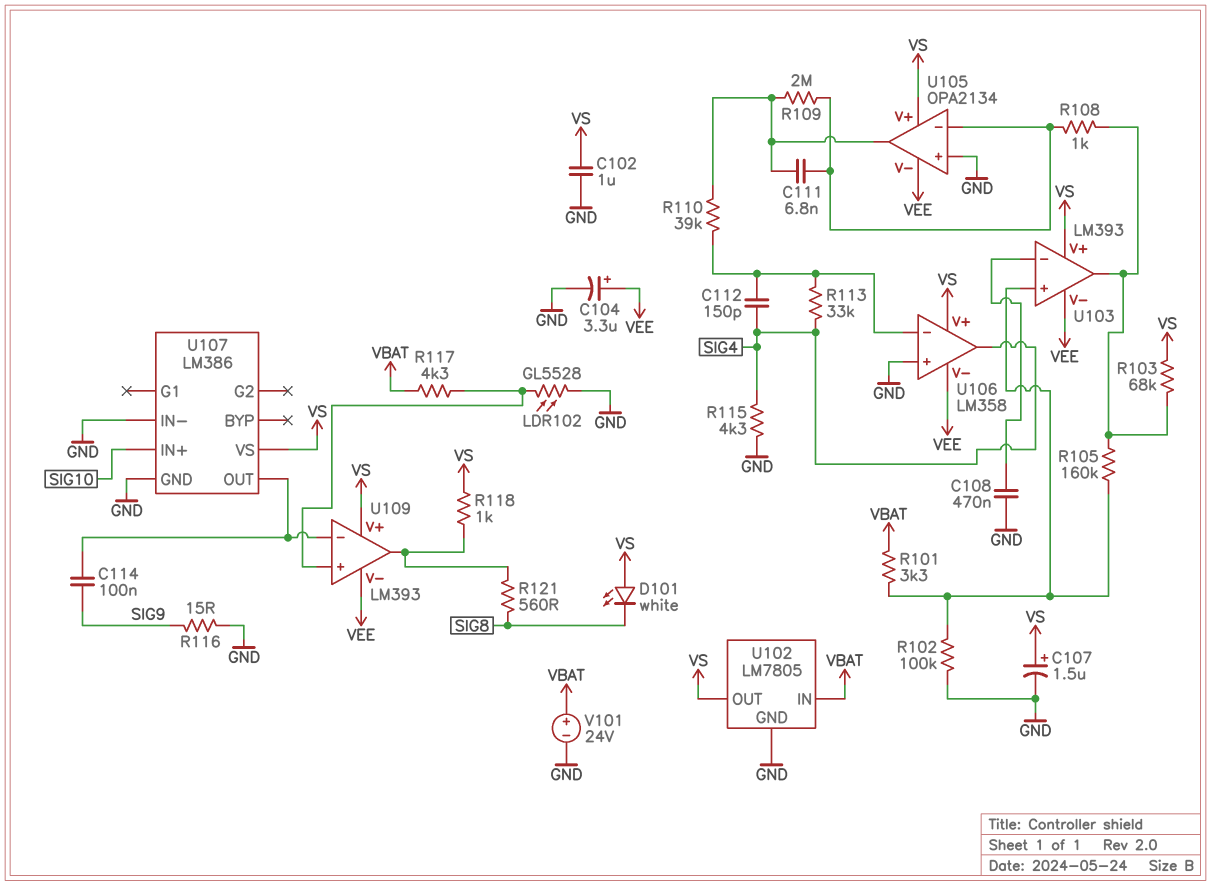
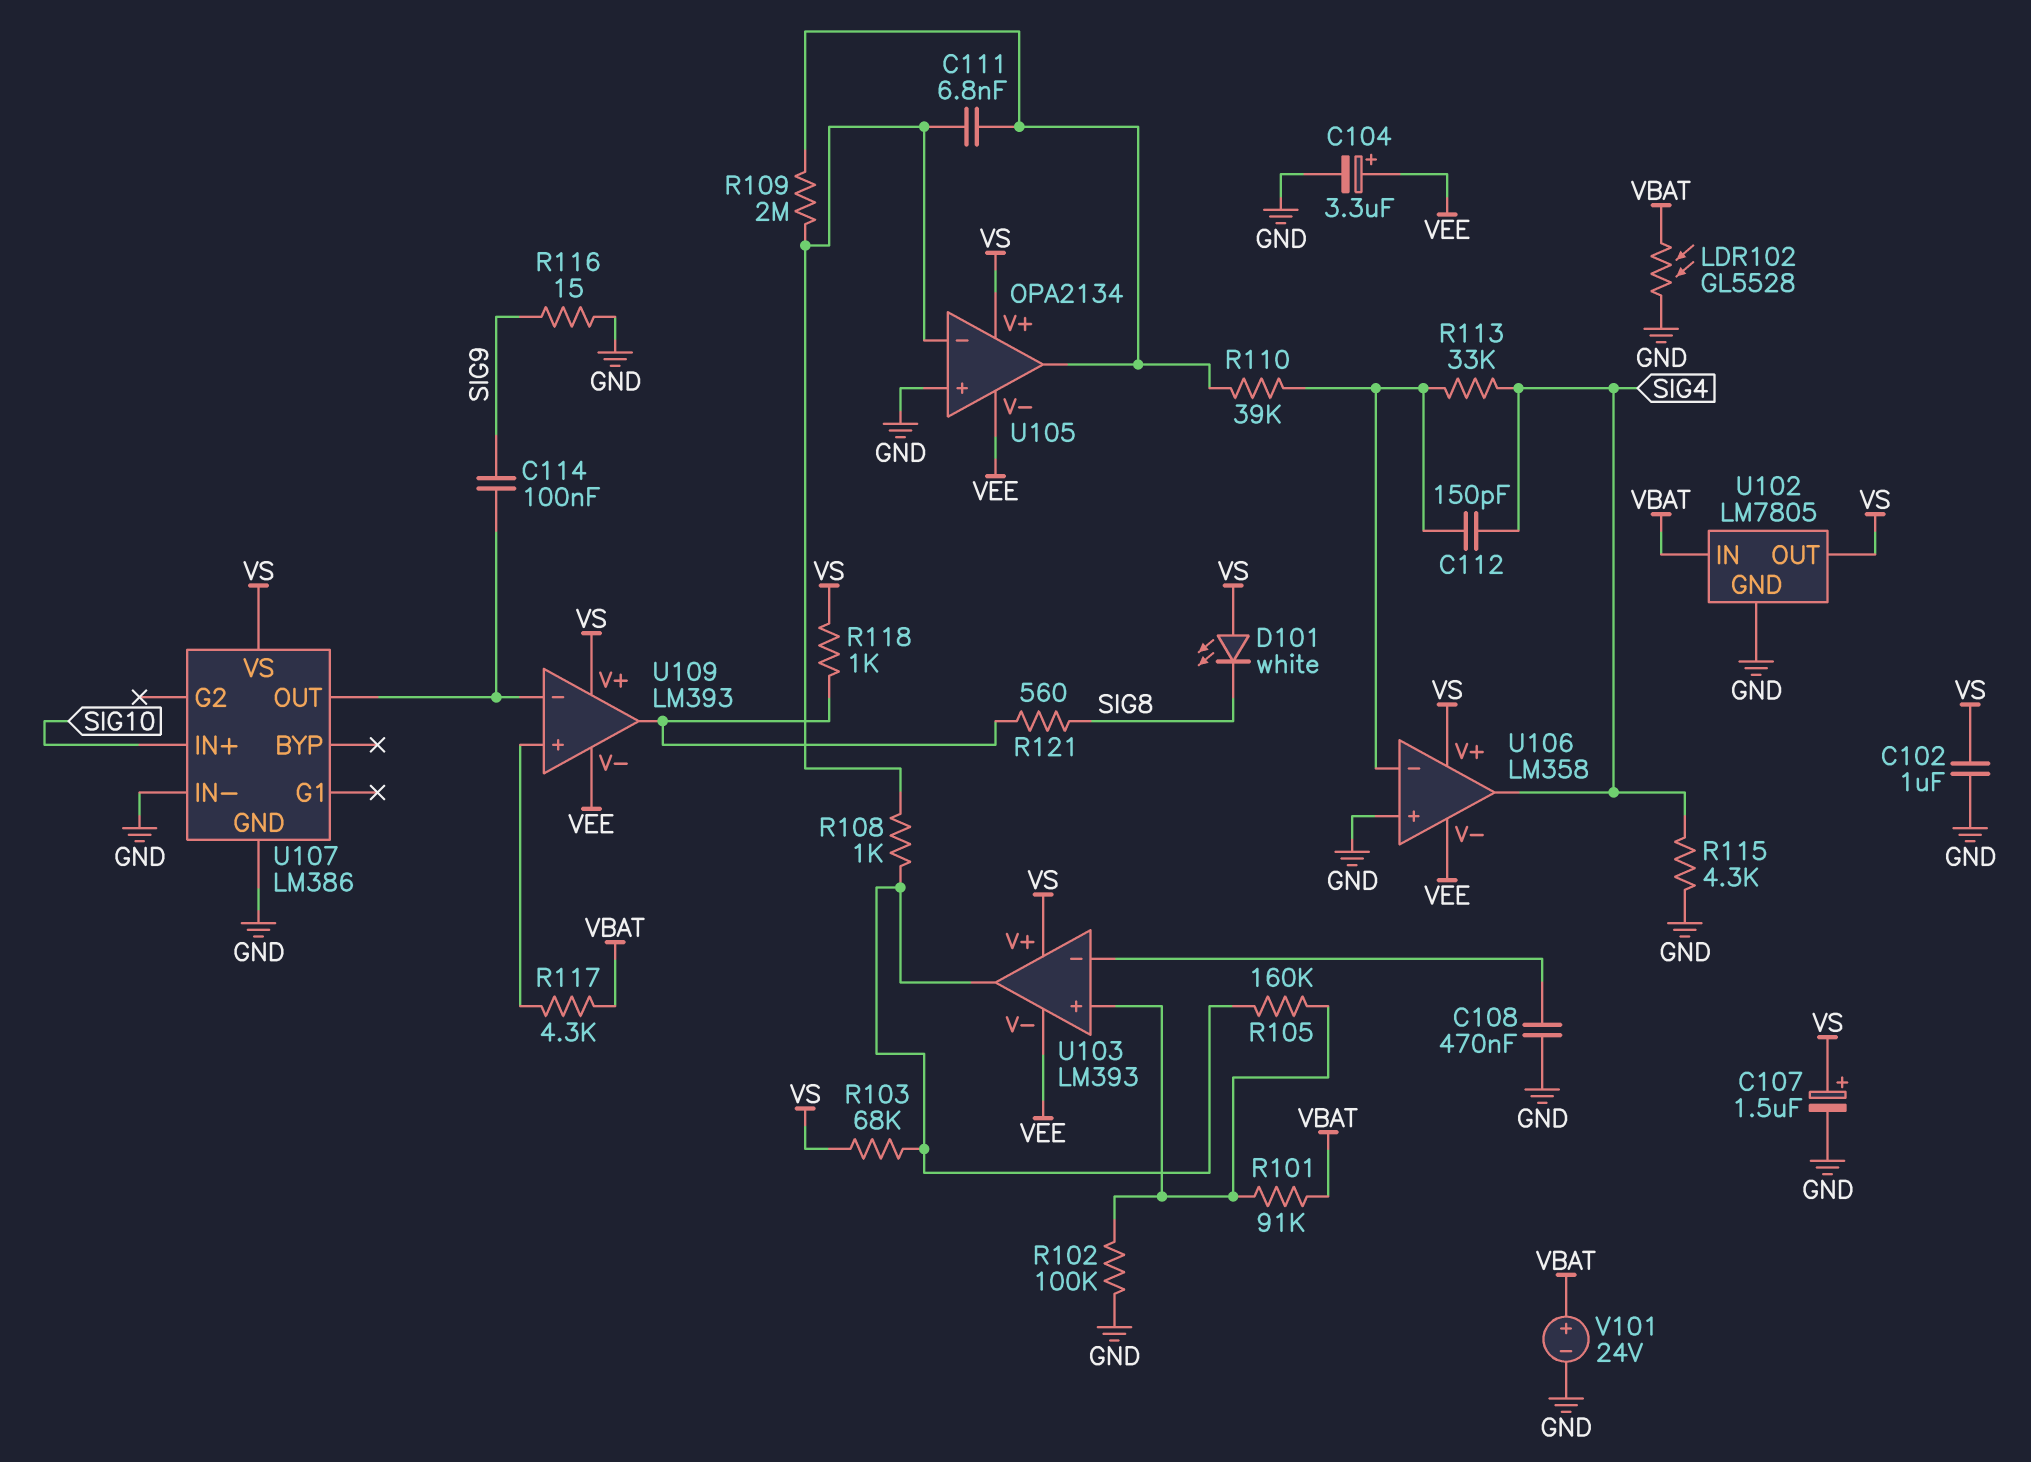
LDR102: GL5528 (GND, U109/in+) -> GL5528 (GND, VBAT)
R101: 3.3k (U103/in+, VBAT) -> 91k (U103/in+, VBAT)

